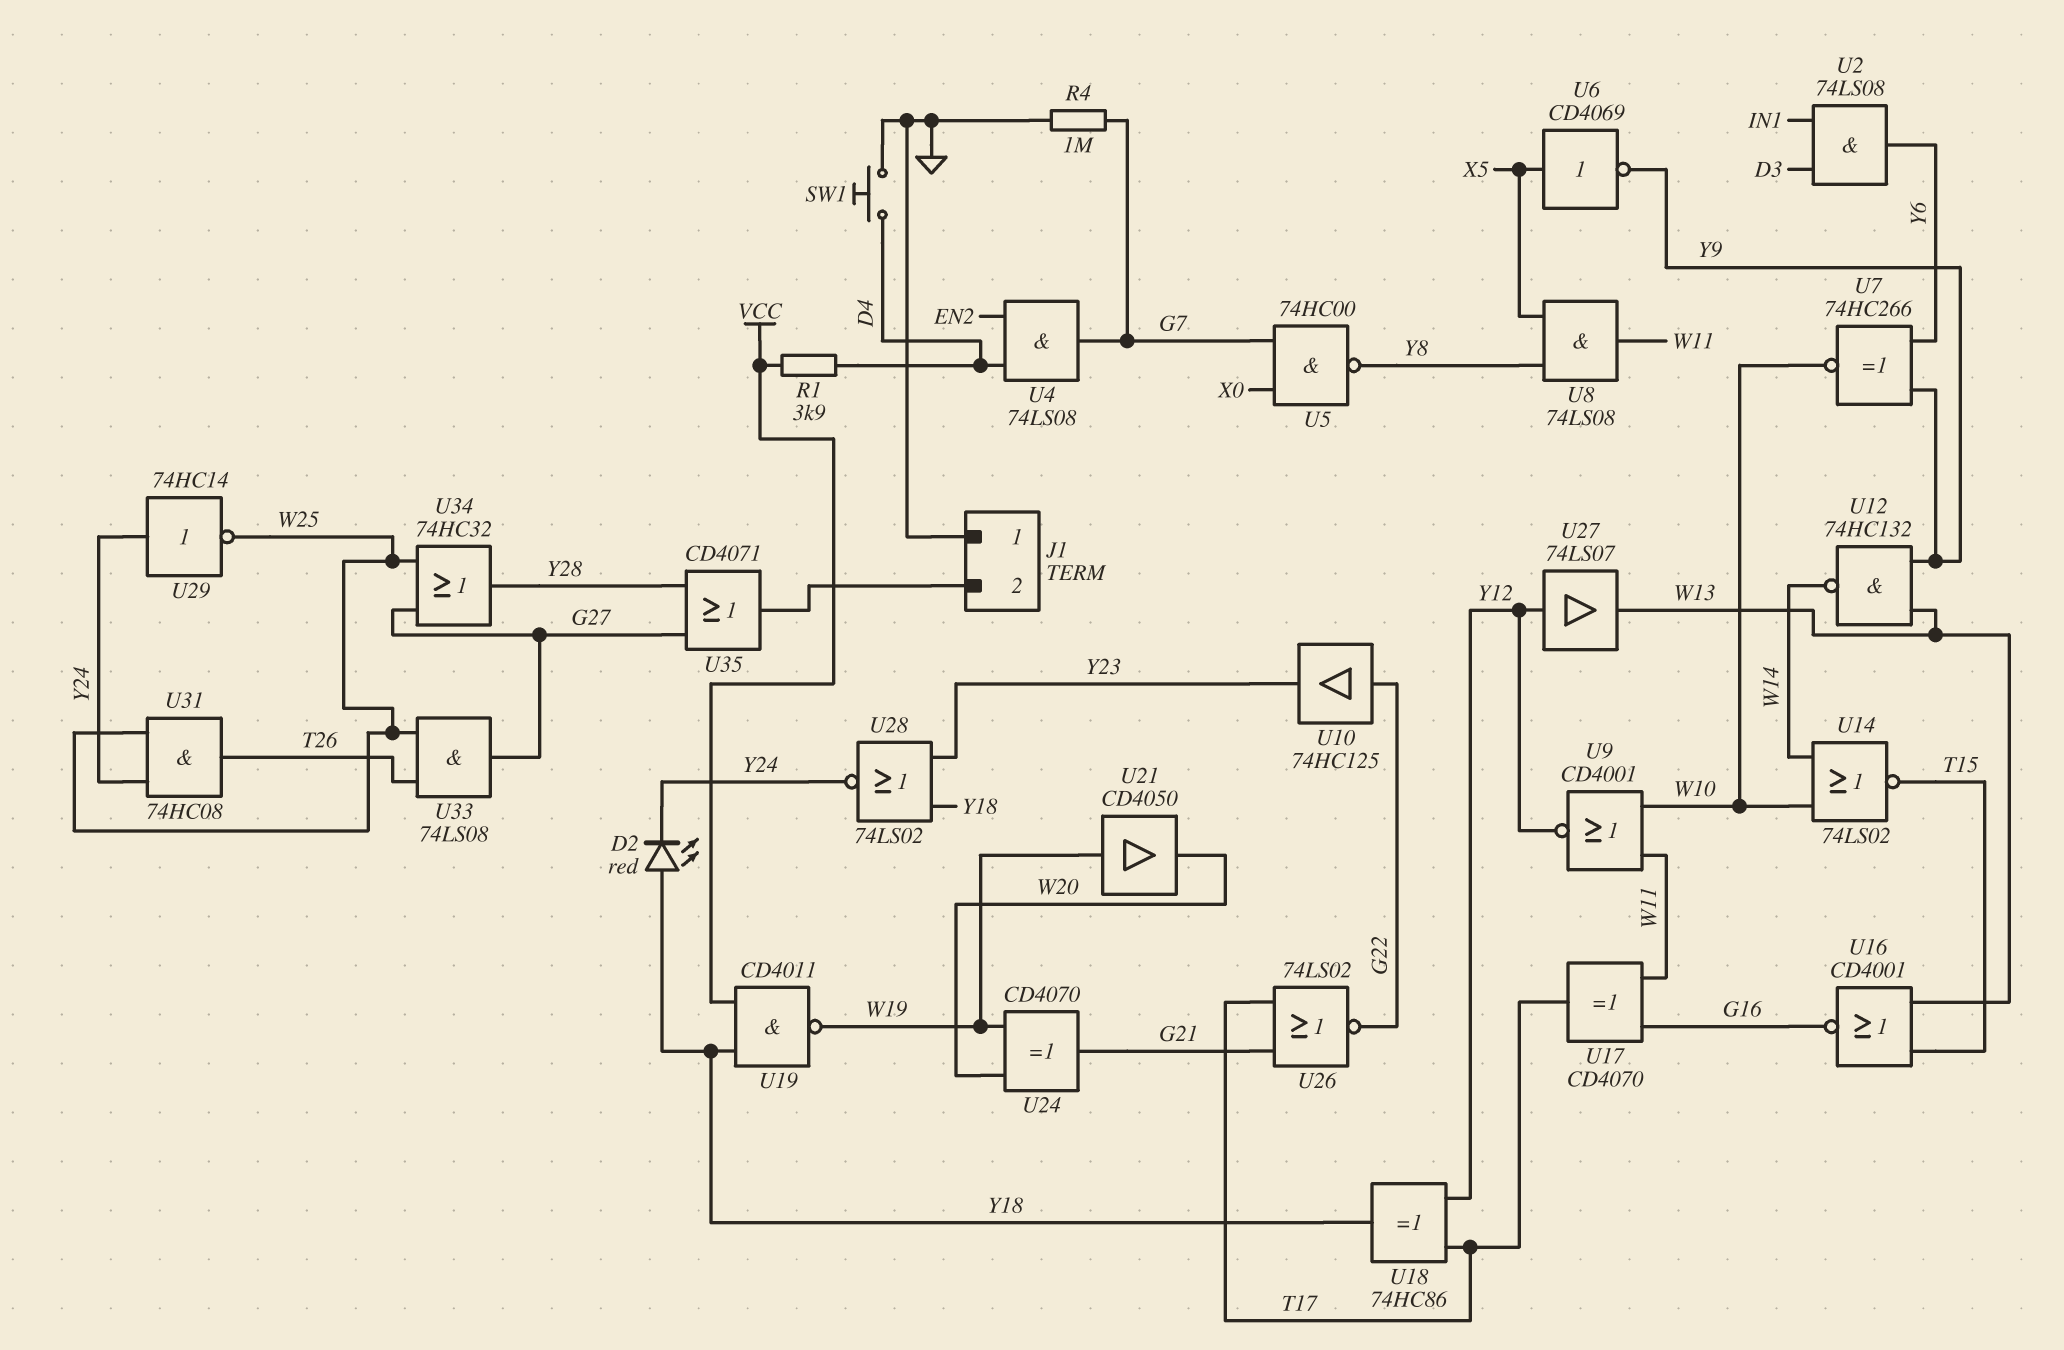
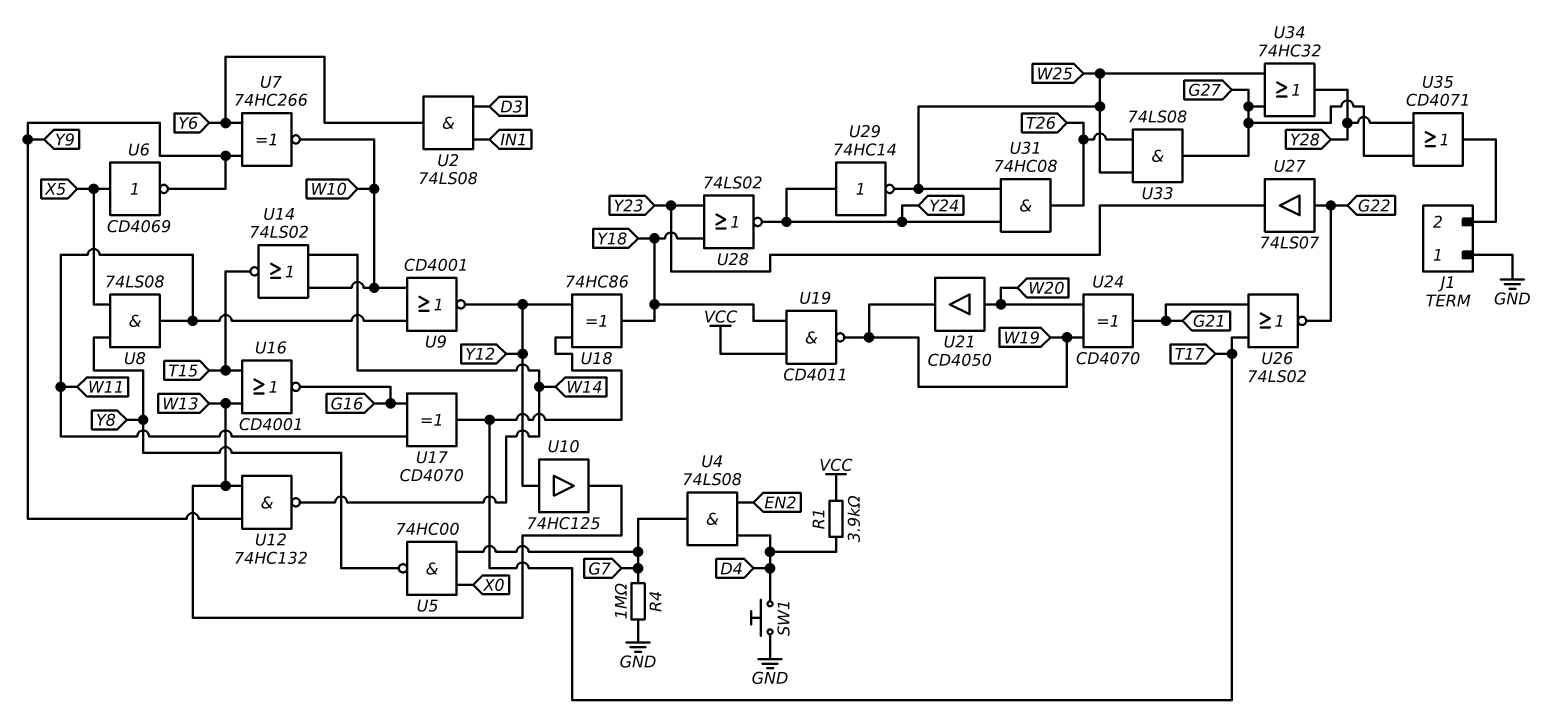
D2: LED red (A Y18, K Y24) -> none
U10: buffer 74HC125 (in G22, out Y23) -> buffer 74HC125 (in Y12, out W13)
U21: buffer CD4050 (in W19, out W20) -> buffer CD4050 (in W20, out W19)
U27: buffer 74LS07 (in Y12, out W13) -> buffer 74LS07 (in G22, out Y23)

